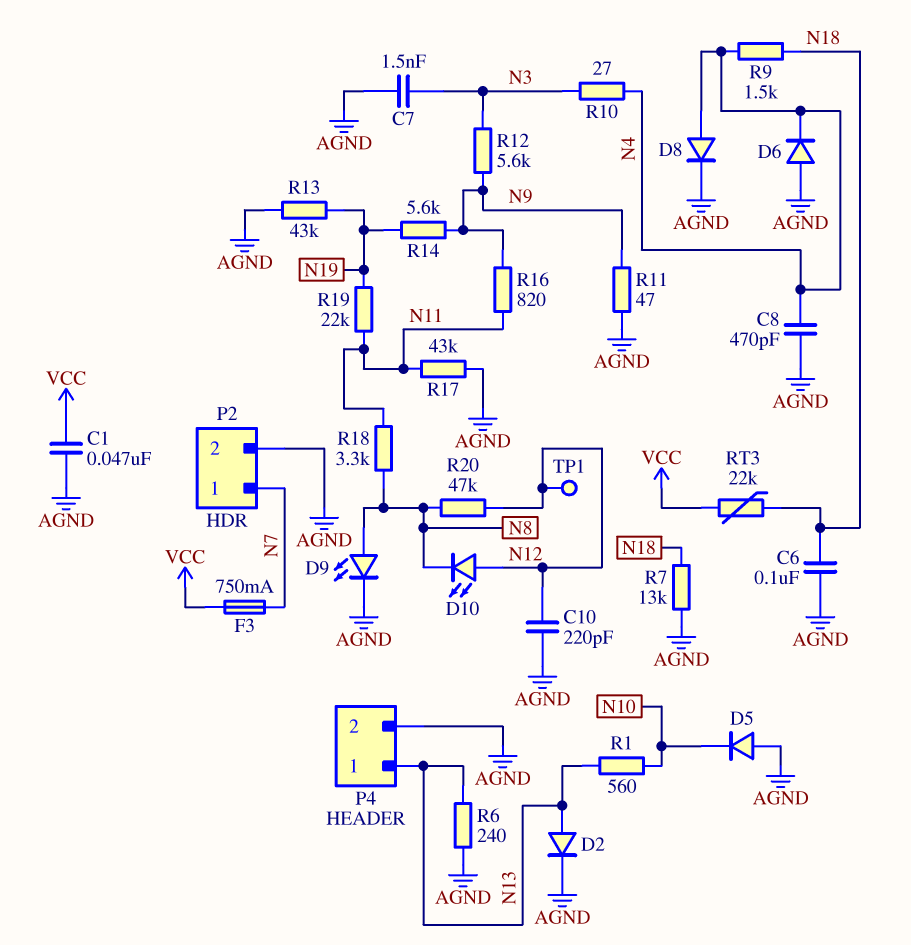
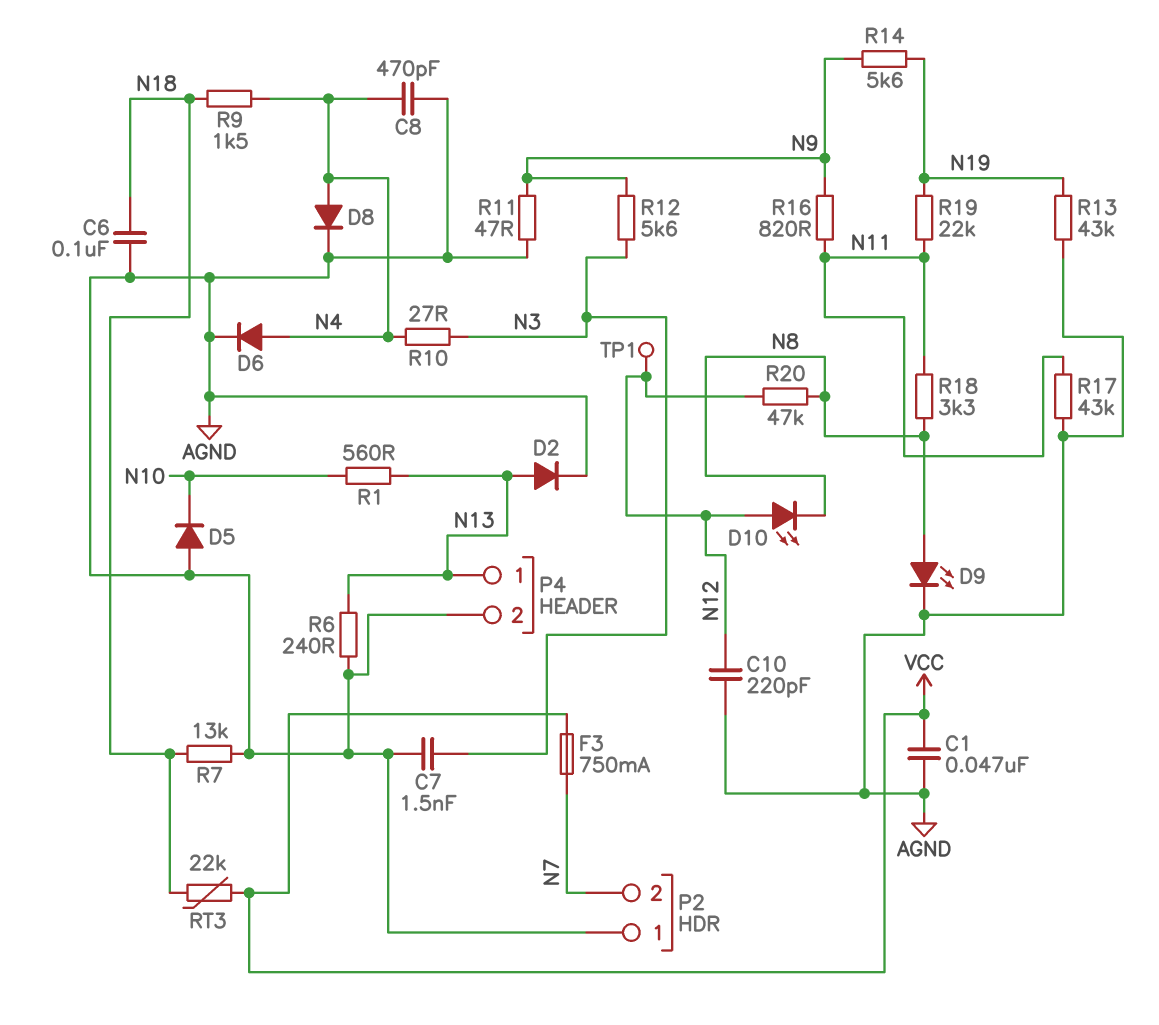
D6: diode (A AGND, K N4) -> diode (A N4, K AGND)
P2 pin 1: N7 -> AGND
P2 pin 2: AGND -> N7

